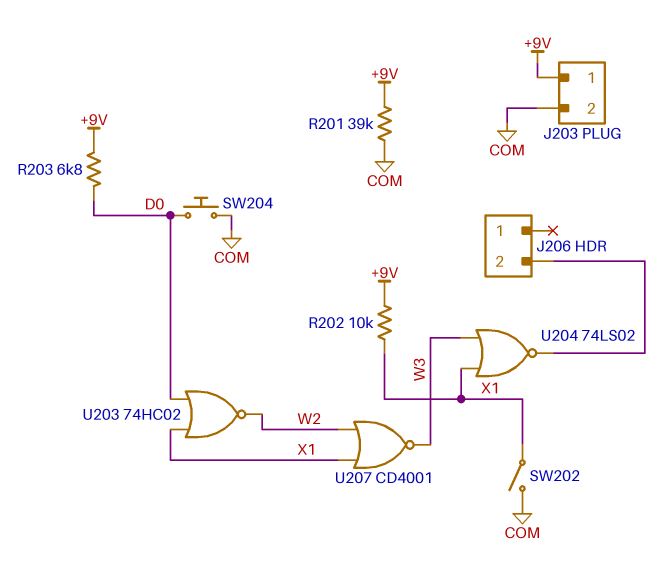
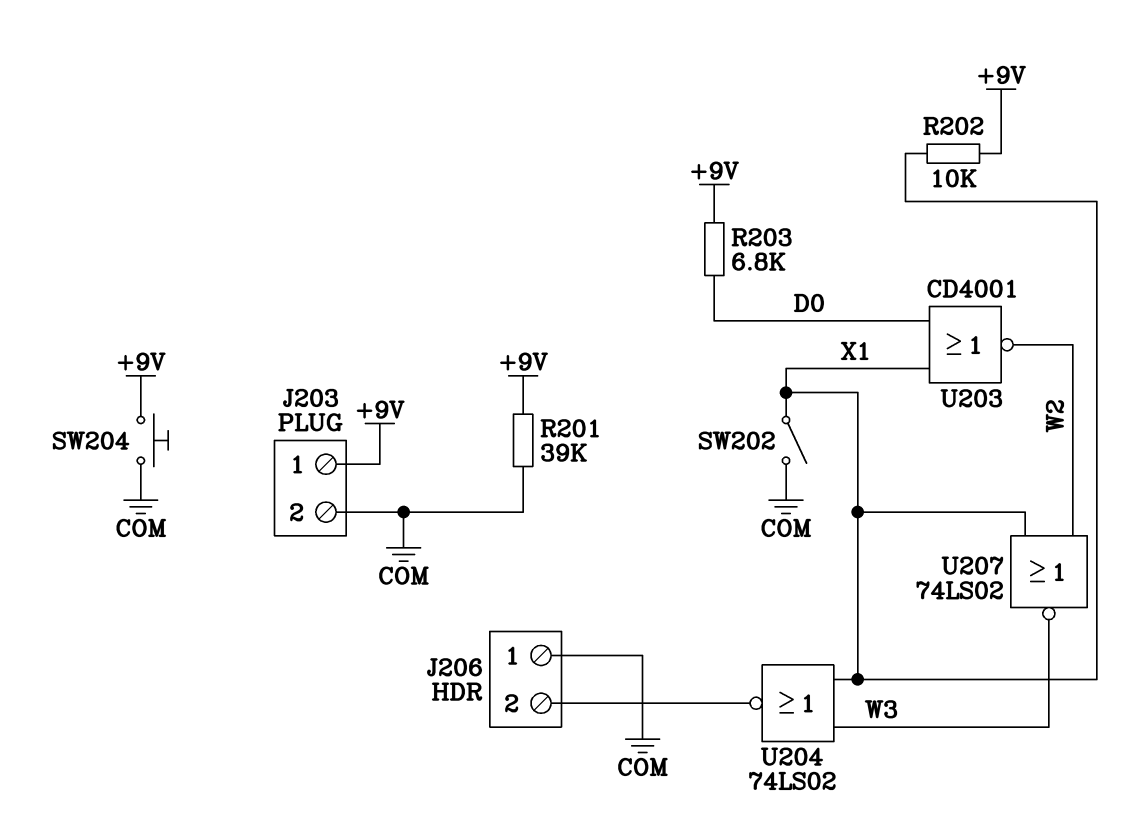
J206 pin 1: none -> COM
SW204: button (COM, D0) -> button (+9V, COM)
U203: NOR 74HC02 (in D0, in X1, out W2) -> NOR CD4001 (in D0, in X1, out W2)
U207: NOR CD4001 (in W2, in X1, out W3) -> NOR 74LS02 (in W2, in X1, out W3)

